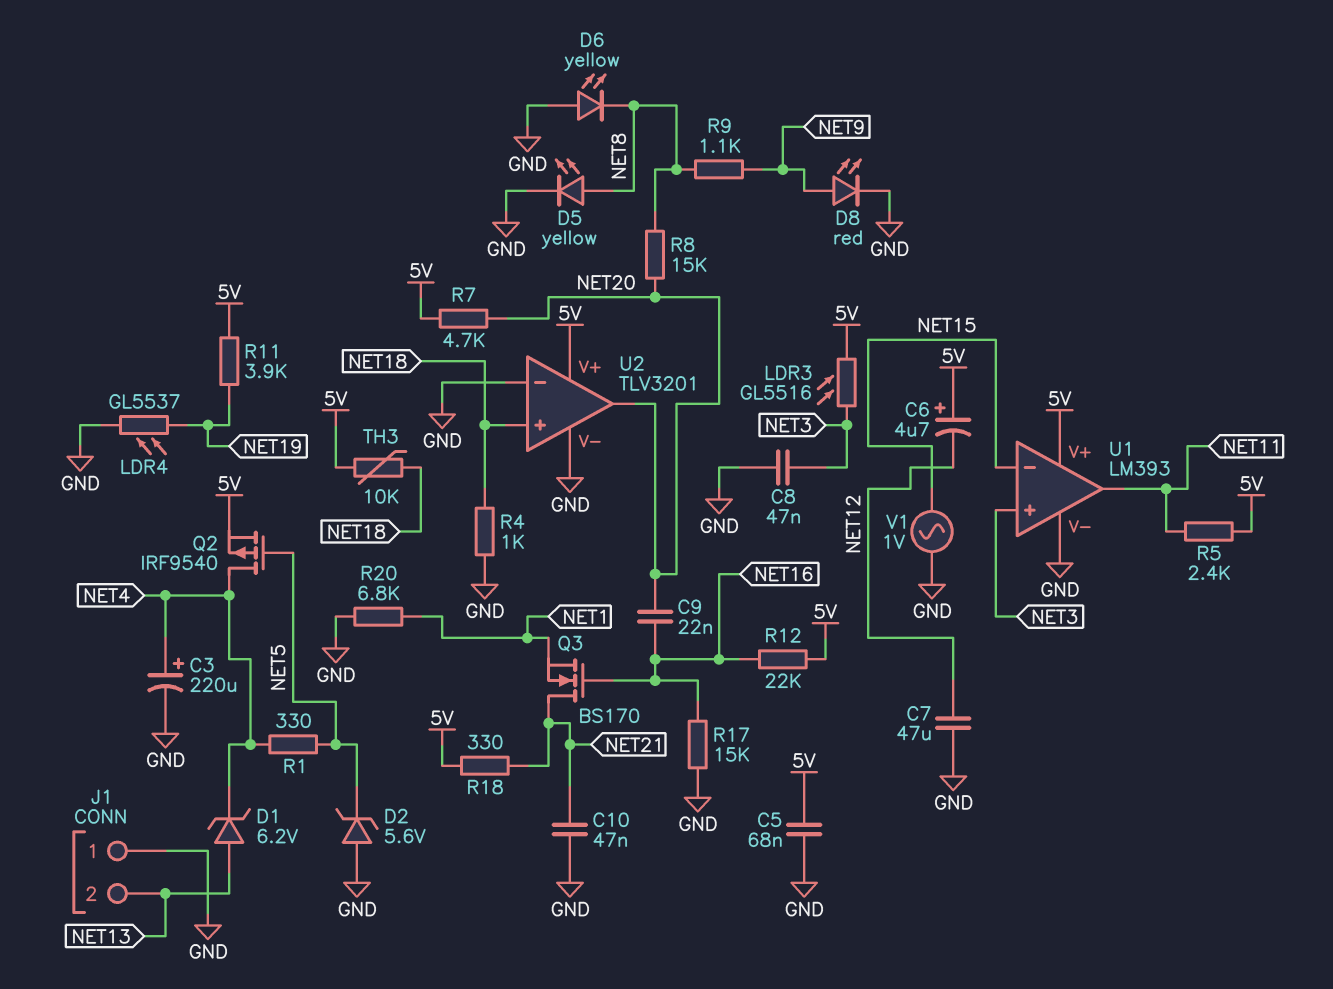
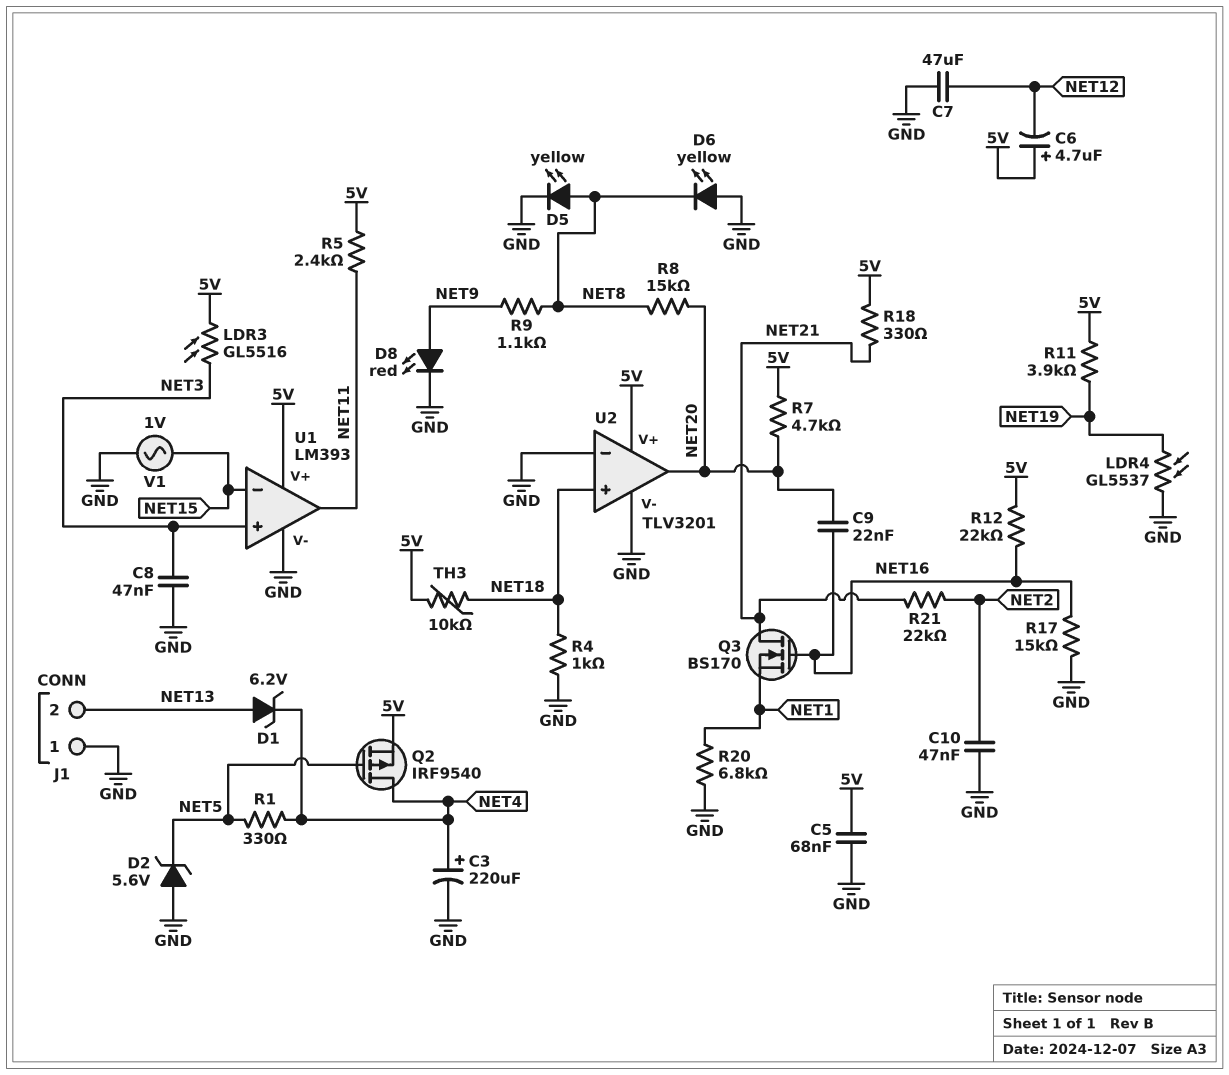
C10: 47nF (GND, NET21) -> 47nF (GND, NET2)
R21: none -> 22k (NET2, NET21)

